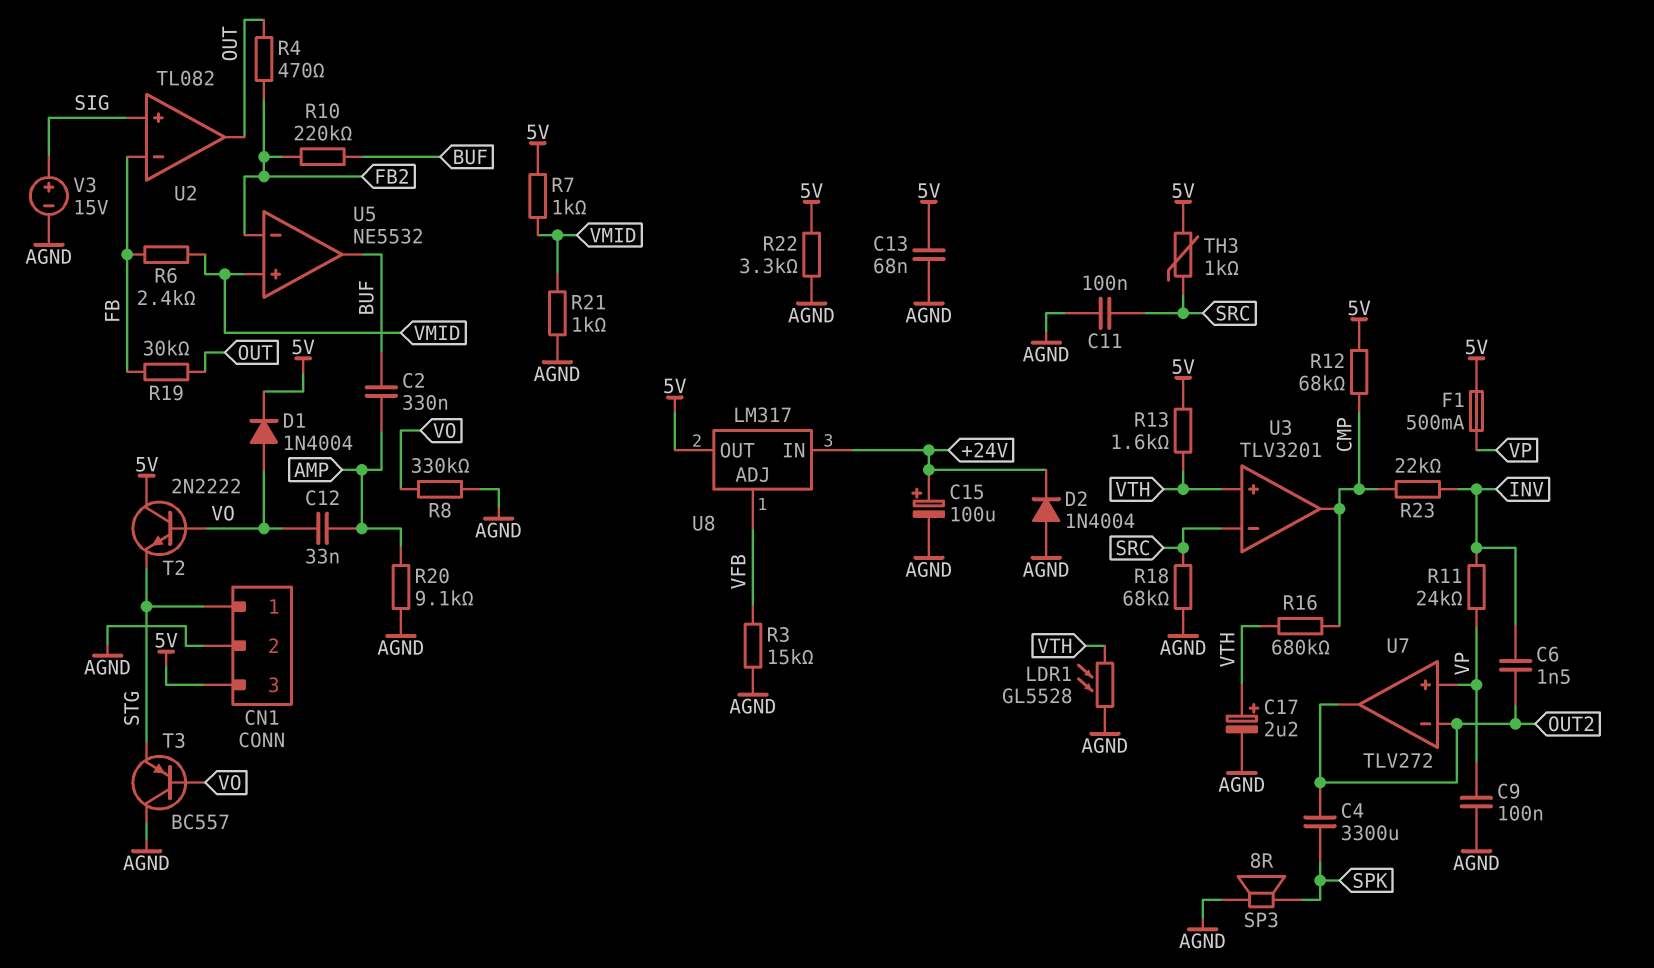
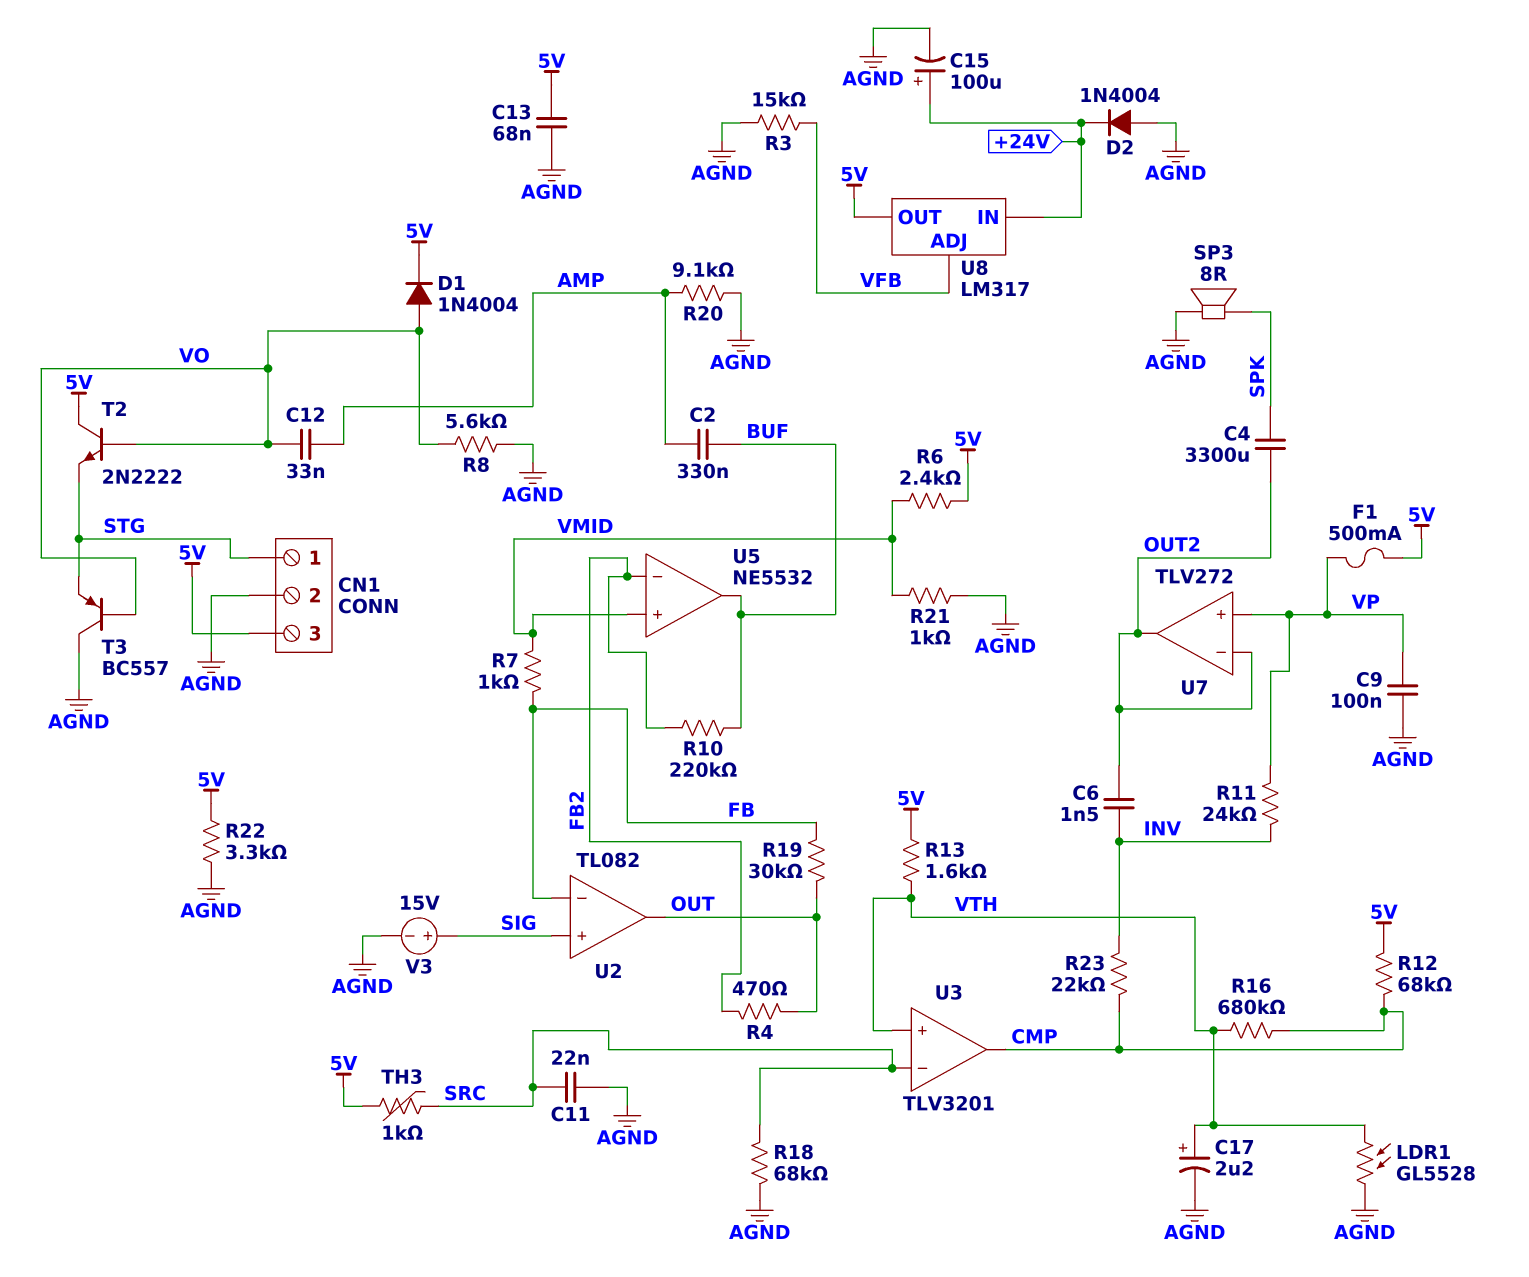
C11: 100nF (AGND, SRC) -> 22nF (AGND, SRC)
R6: 2.4k (FB, VMID) -> 2.4k (5V, VMID)
R7: 1k (5V, VMID) -> 1k (FB, VMID)
R8: 330k (AGND, VO) -> 5.6k (AGND, VO)

